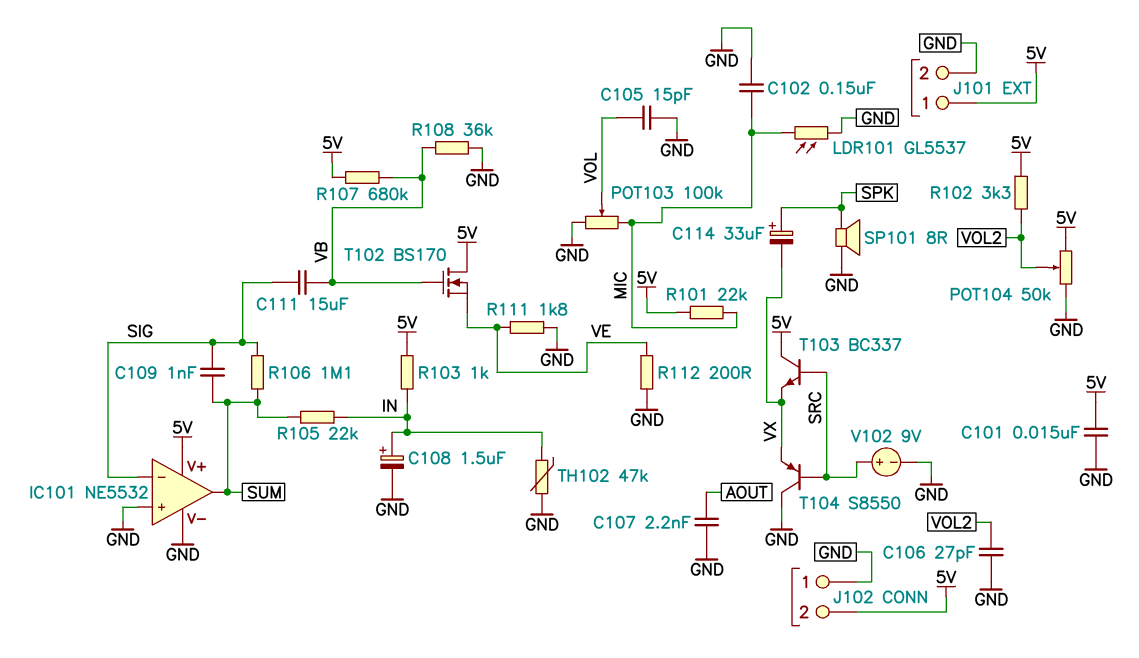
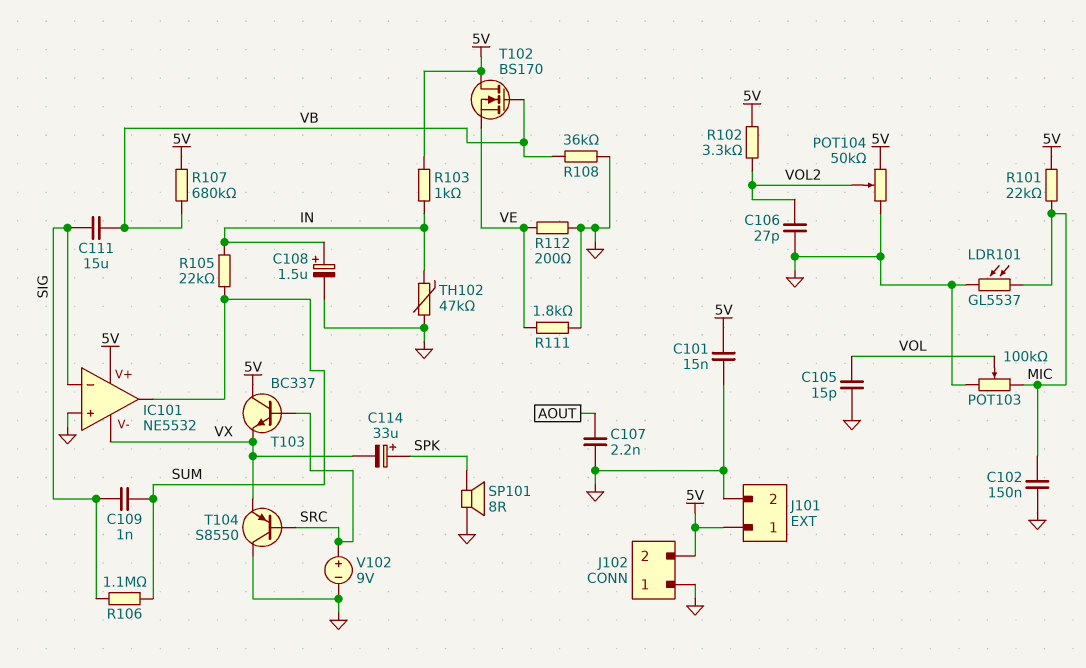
IC101 pin V-: GND -> VX

